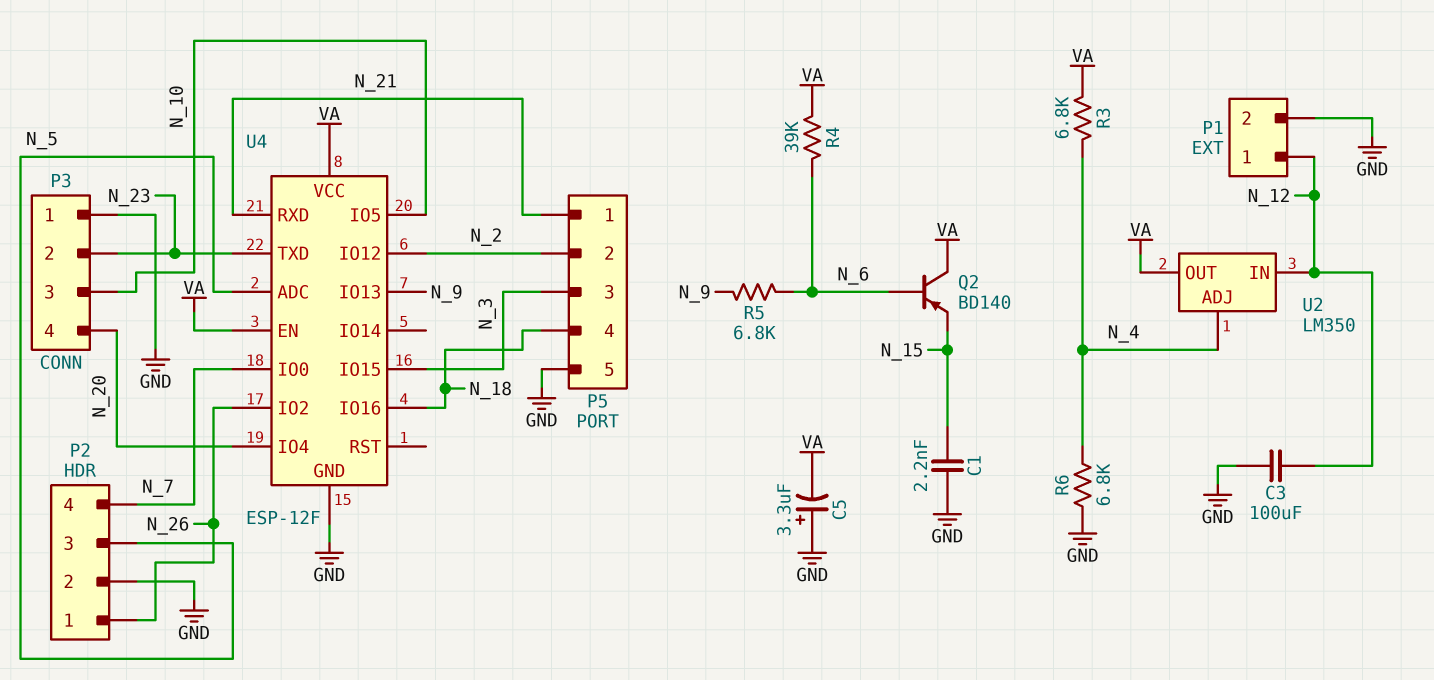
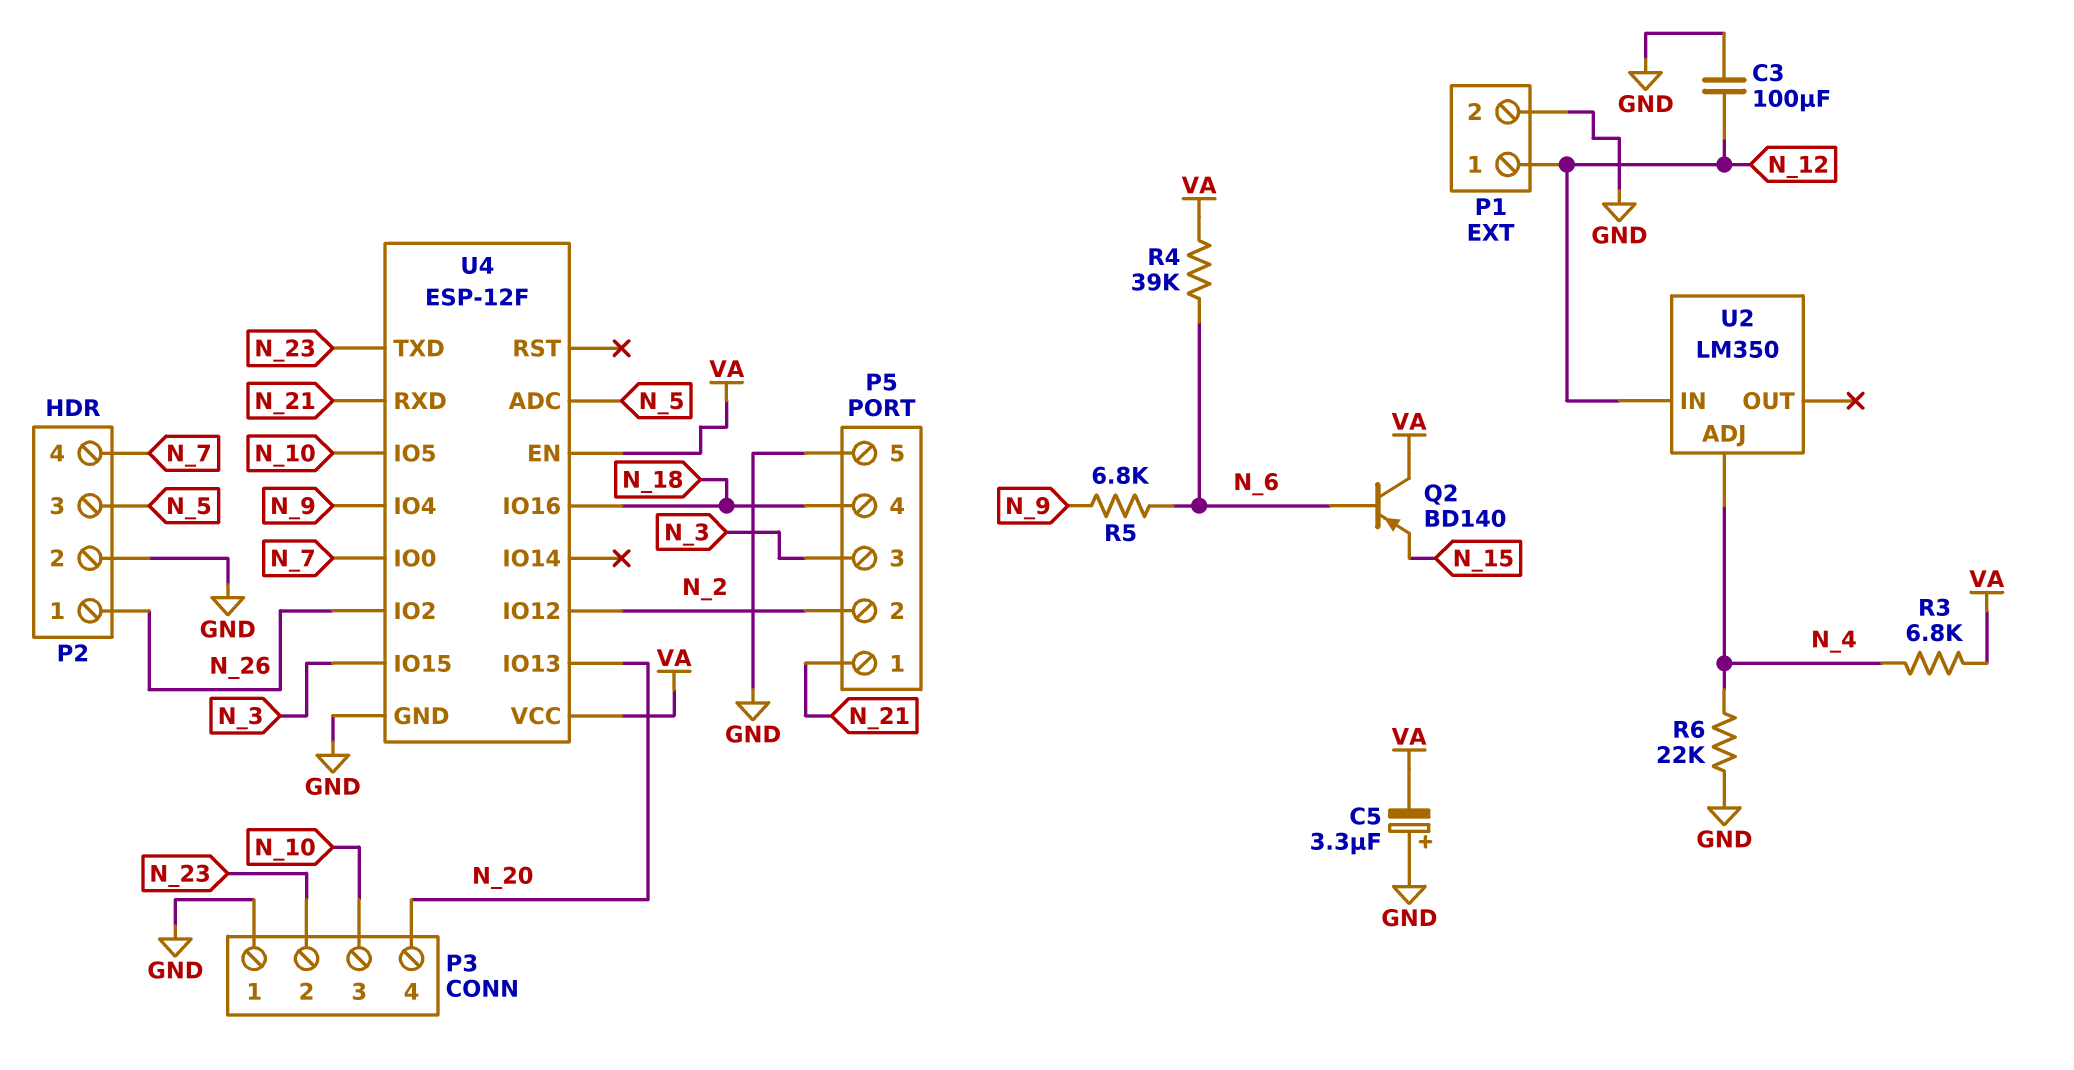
C1: 2.2nF (GND, N_15) -> none
R6: 6.8k (GND, N_4) -> 22k (GND, N_4)
U2 pin OUT: VA -> none
U4 pin IO4: N_20 -> N_9
U4 pin IO13: N_9 -> N_20

